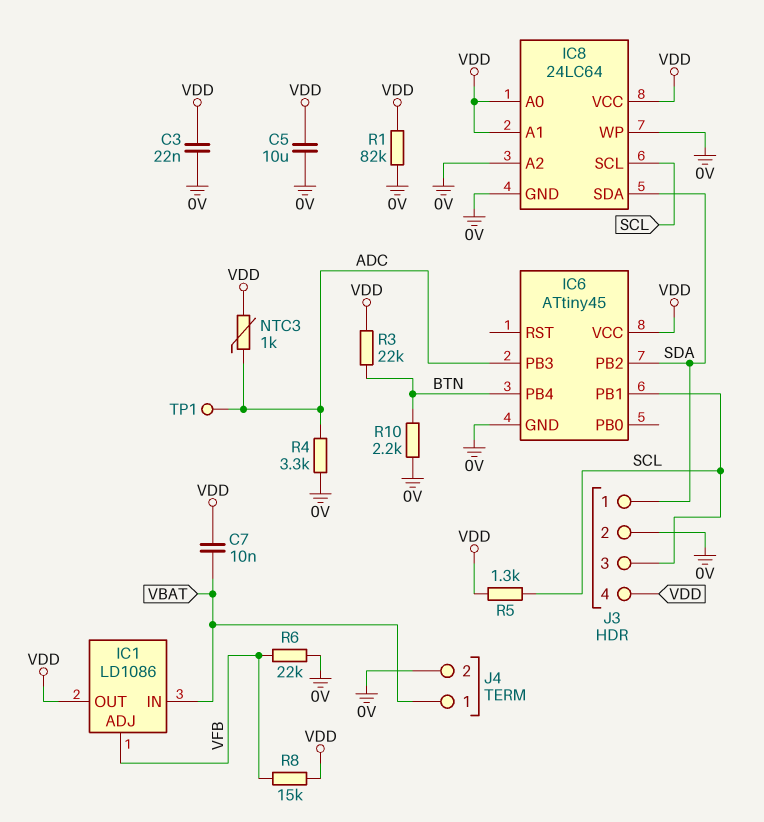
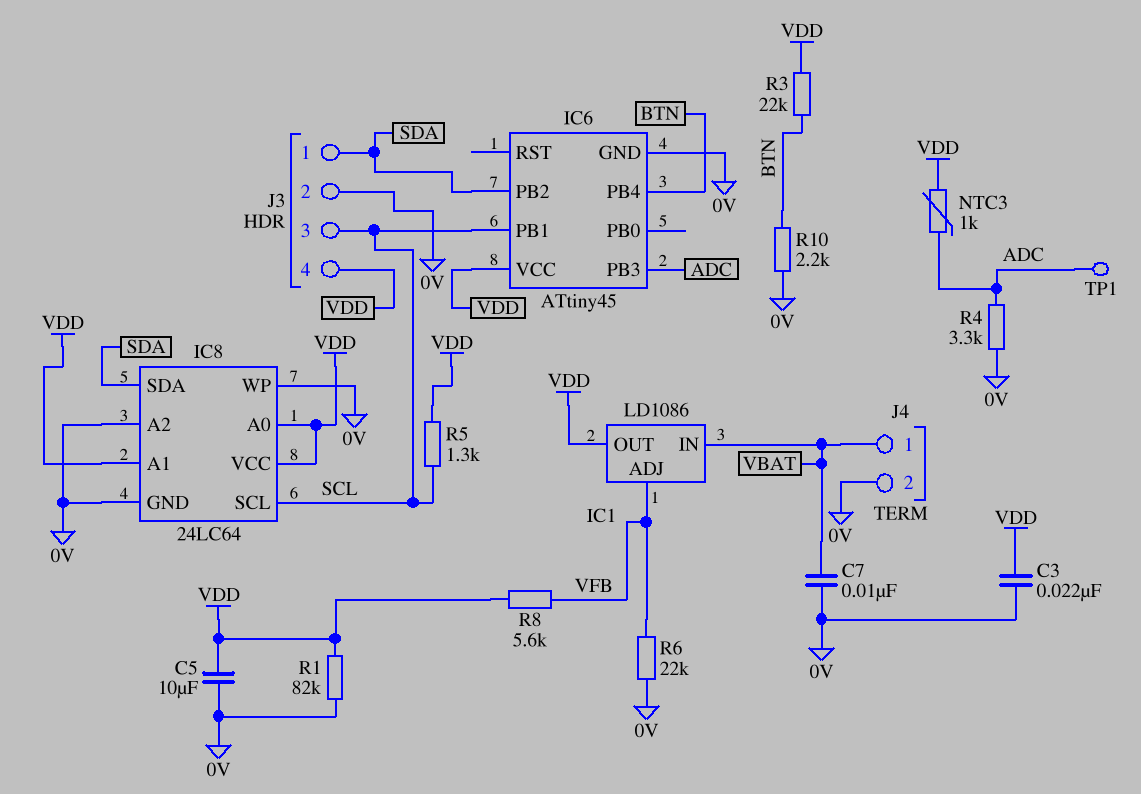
C7: 10nF (VBAT, VDD) -> 10nF (0V, VBAT)
R8: 15k (VDD, VFB) -> 5.6k (VDD, VFB)

